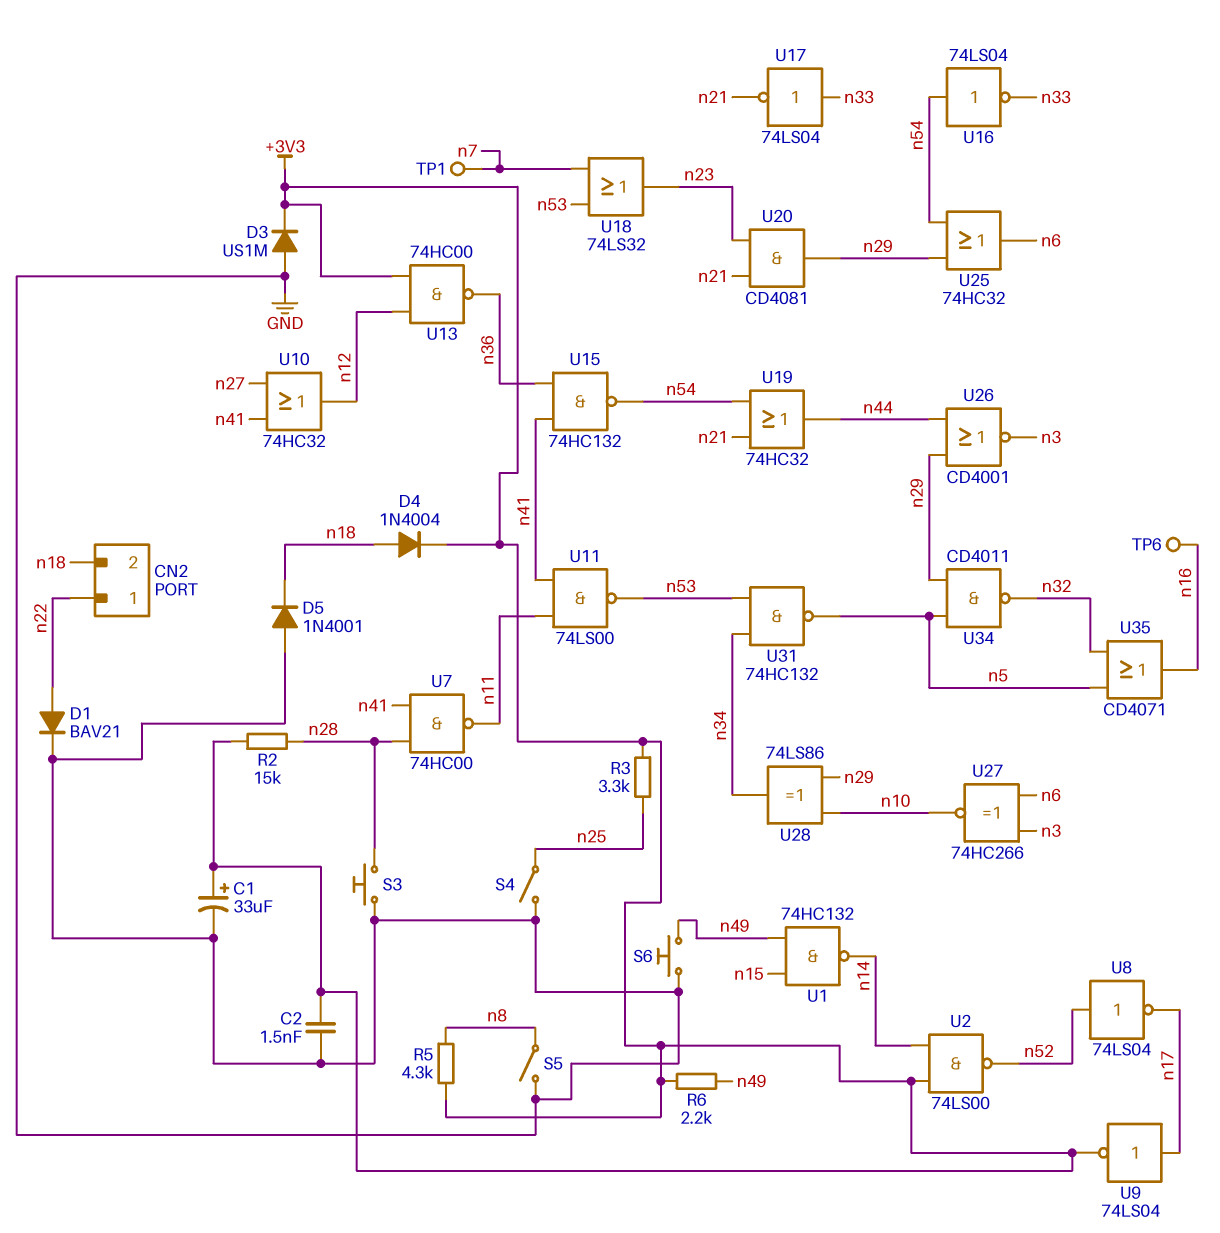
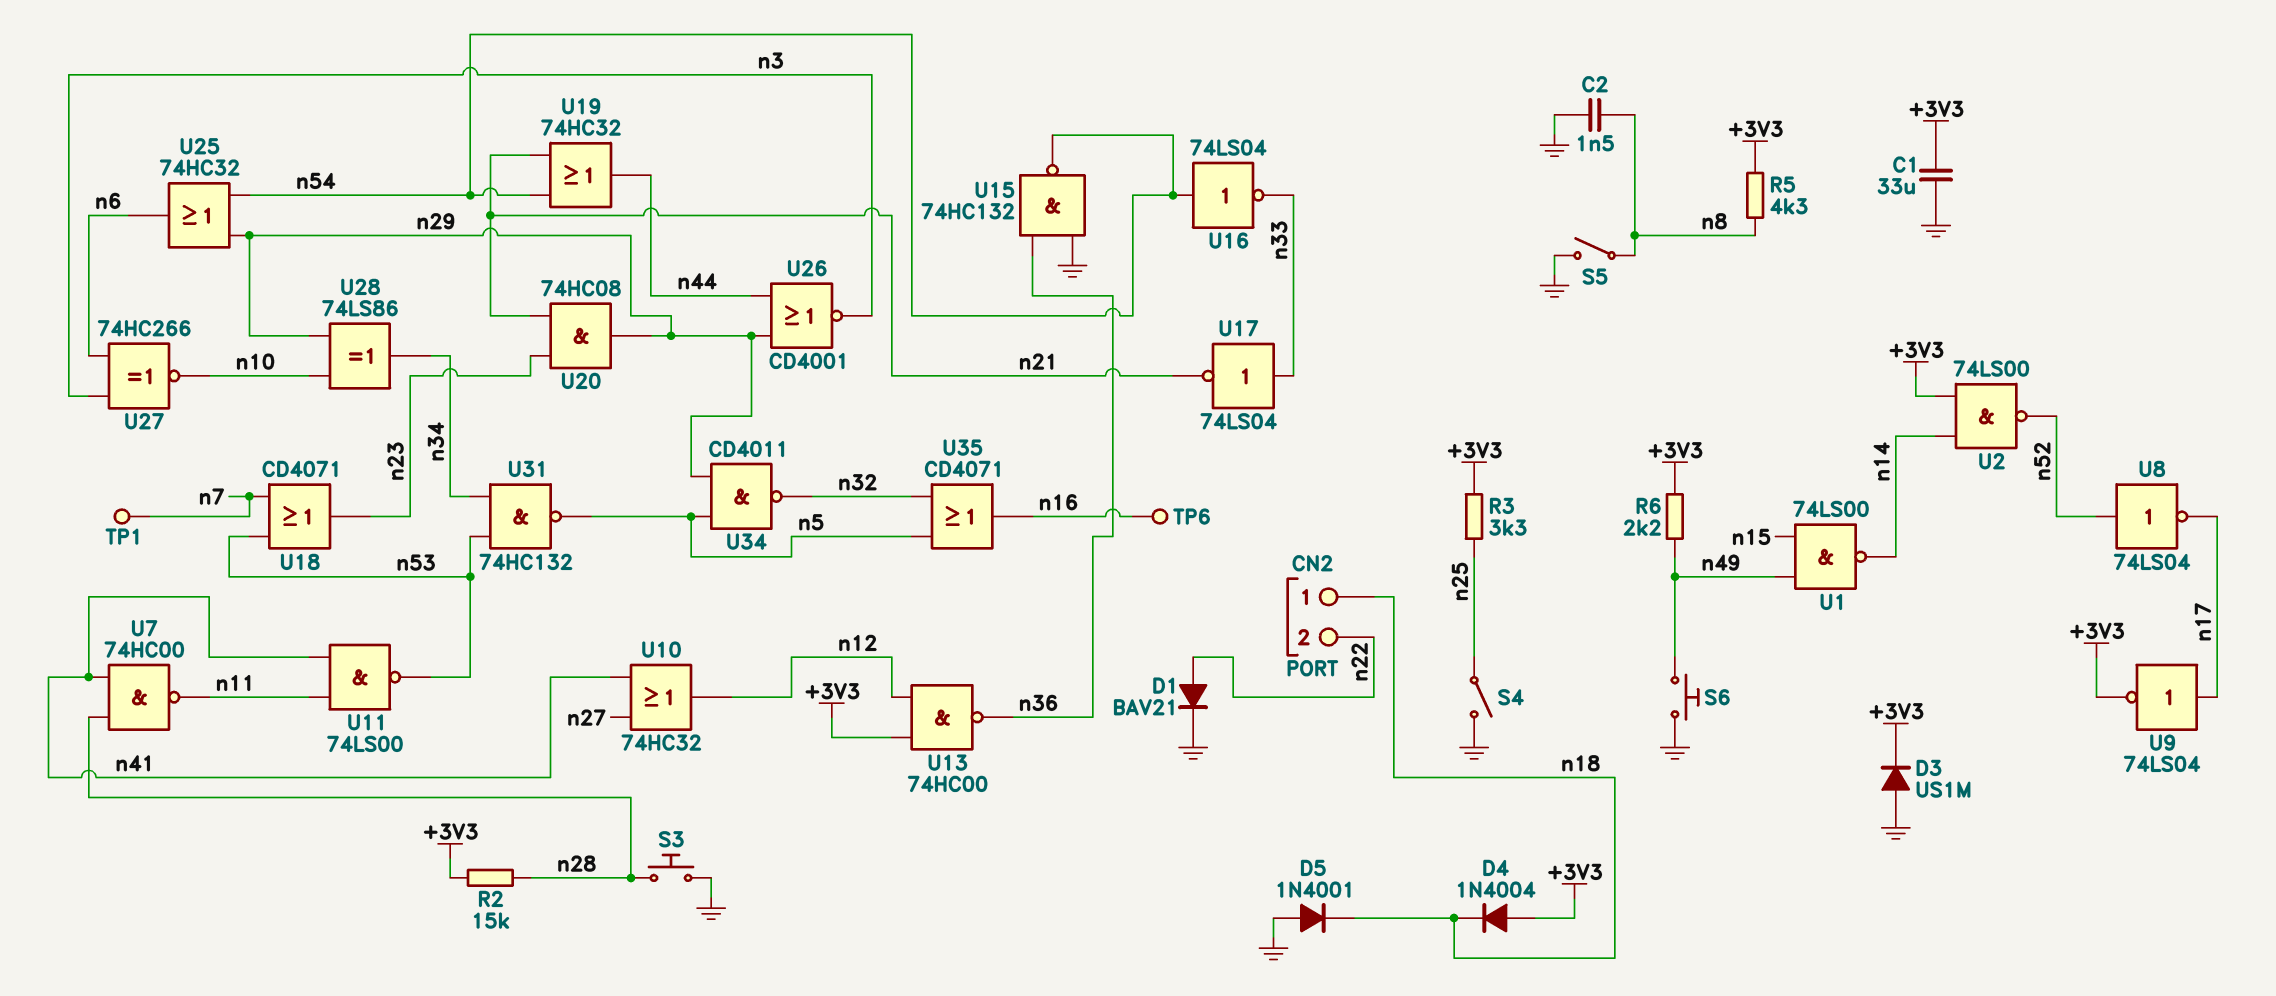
C1: 33uF (plus +3V3, minus GND) -> 33uF (+3V3, GND)
C2: 1.5nF (+3V3, GND) -> 1.5nF (GND, n8)
CN2 pin 1: n22 -> n18
CN2 pin 2: n18 -> n22
D4: diode 1N4004 (A n18, K +3V3) -> diode 1N4004 (A +3V3, K n18)
U1: NAND 74HC132 (in n15, in n49, out n14) -> NAND 74LS00 (in n15, in n49, out n14)
U15: NAND 74HC132 (in n36, in n41, out n54) -> NAND 74HC132 (in GND, in n36, out n54)
U18: OR 74LS32 (in n7, in n53, out n23) -> OR CD4071 (in n7, in n53, out n23)
U20: AND CD4081 (in n21, in n23, out n29) -> AND 74HC08 (in n21, in n23, out n29)

